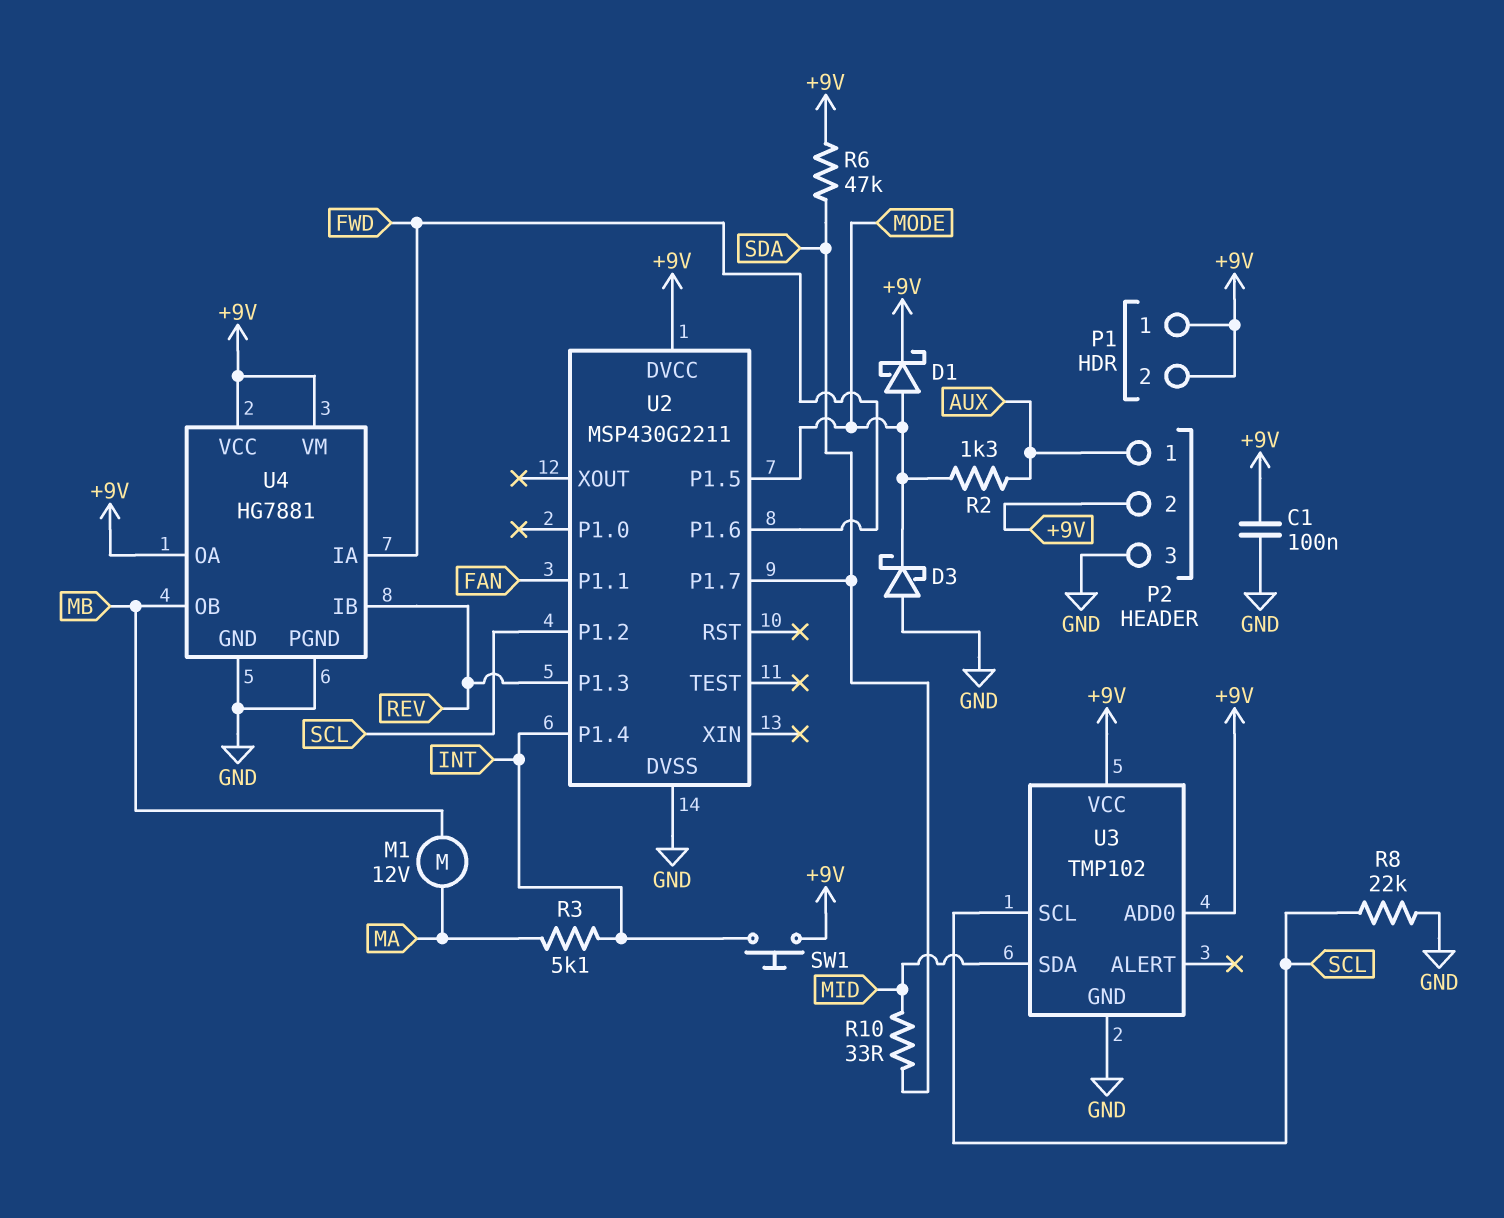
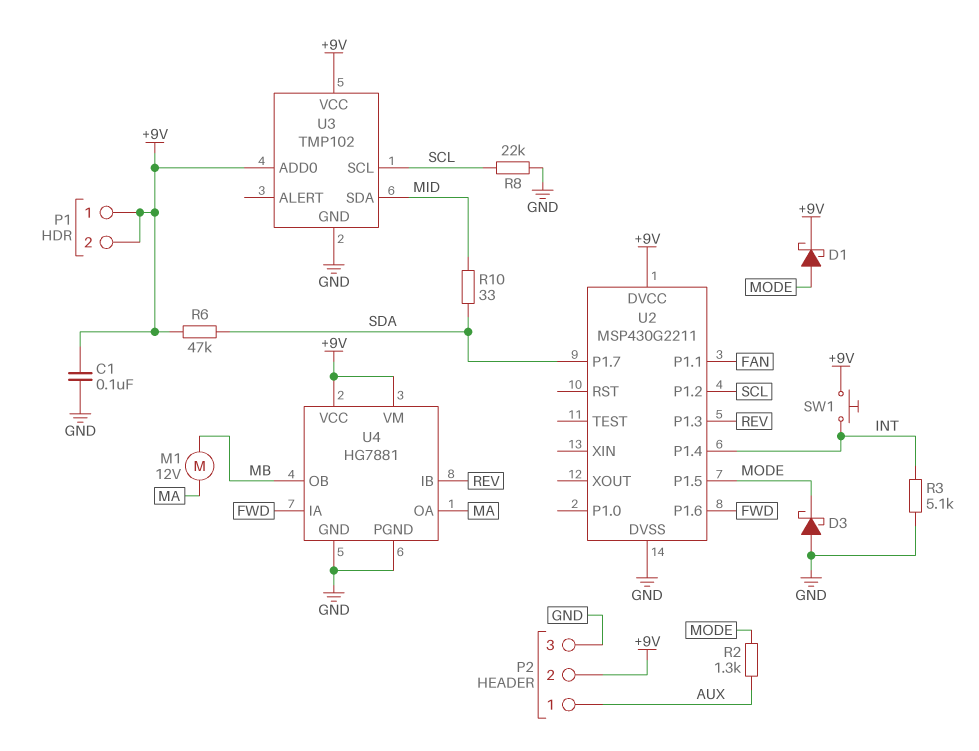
R3: 5.1k (INT, MA) -> 5.1k (GND, INT)
U4 pin OA: +9V -> MA

